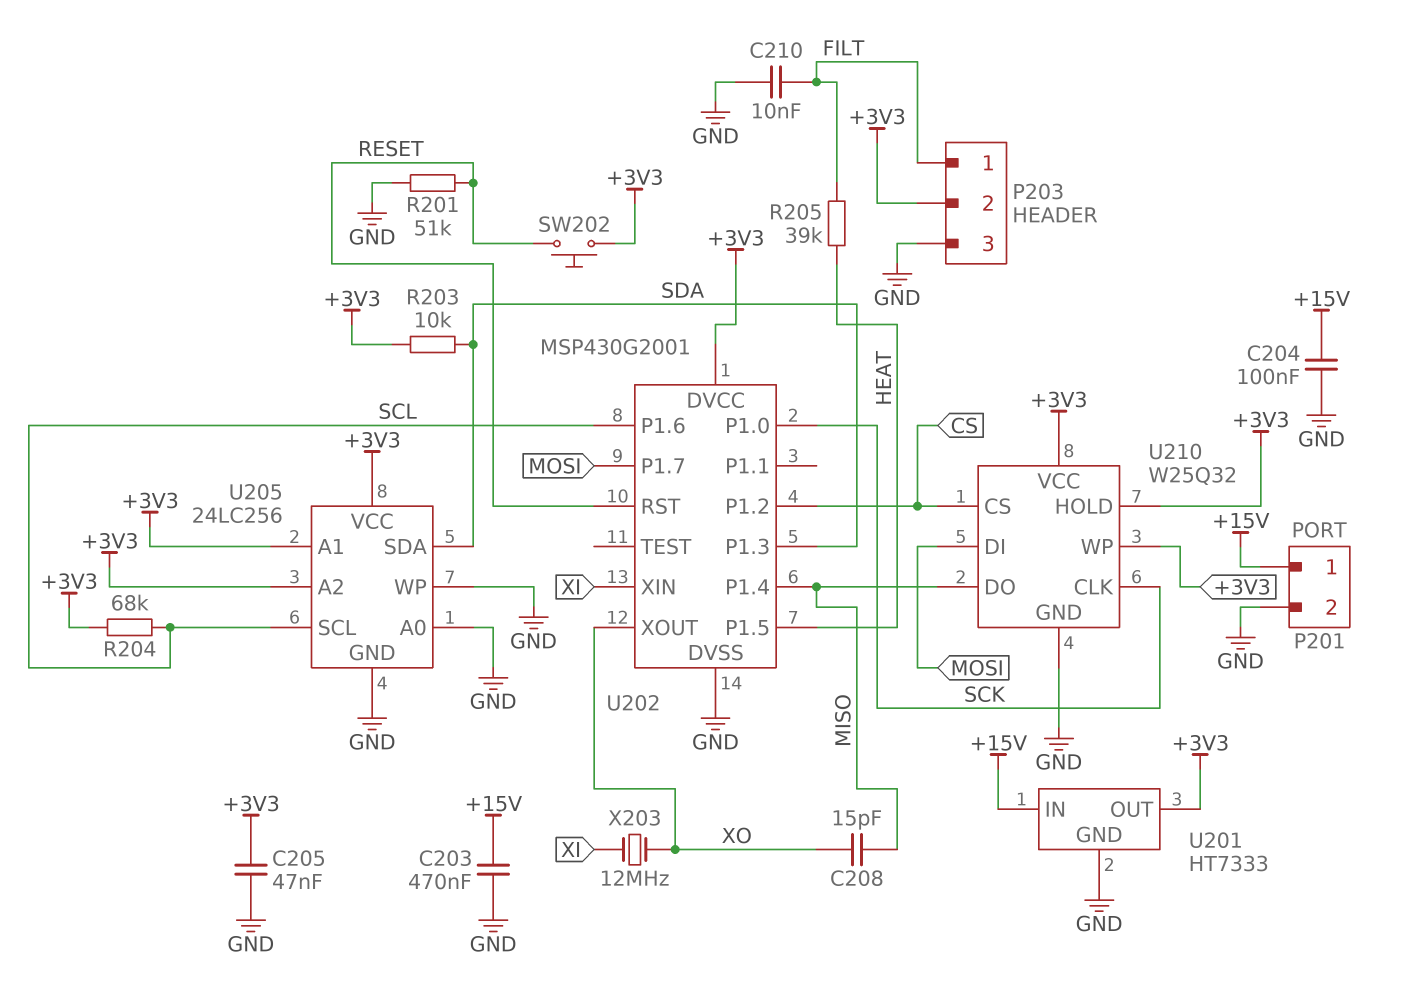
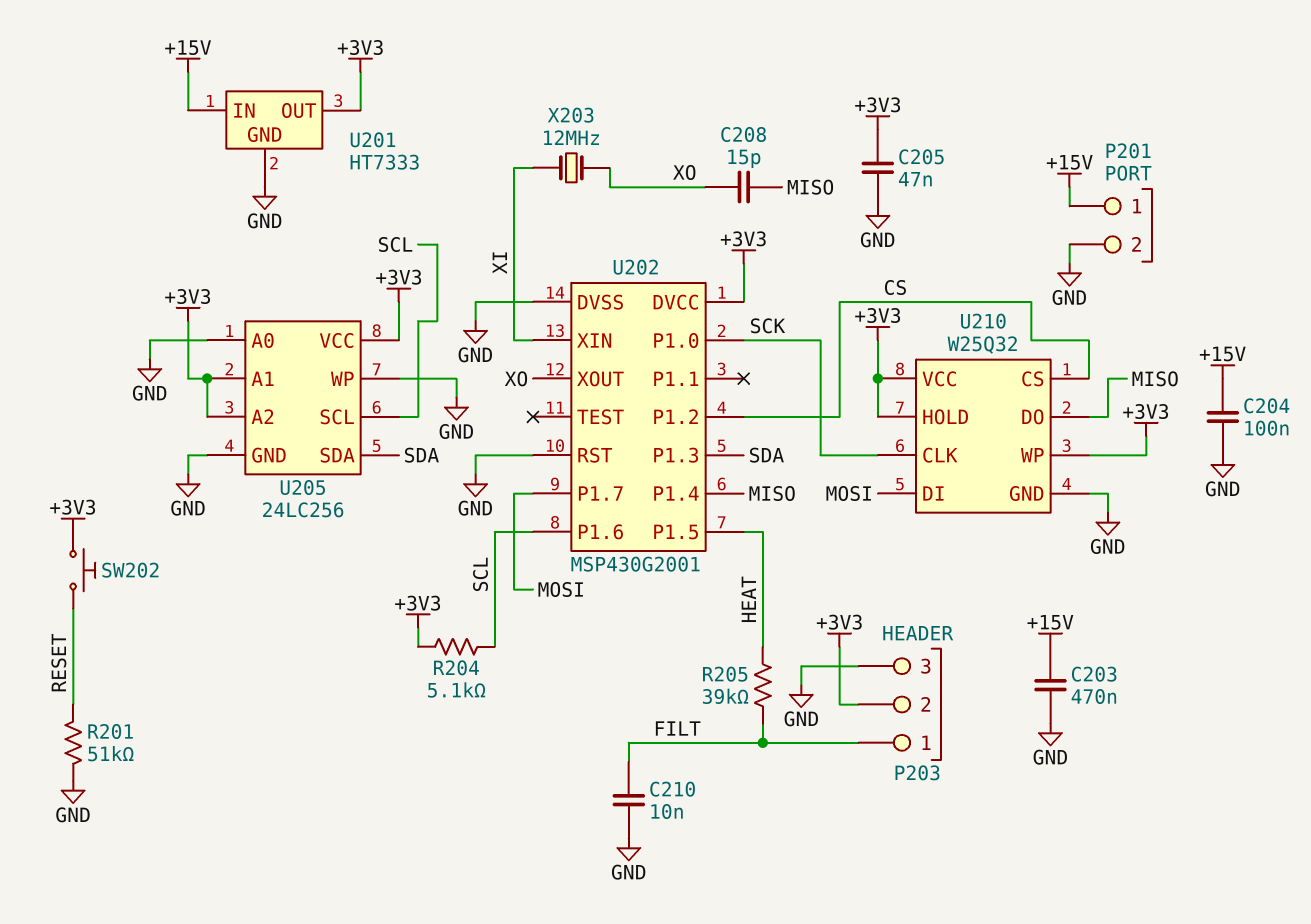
R203: 10k (+3V3, SDA) -> none
R204: 68k (+3V3, SCL) -> 5.1k (+3V3, SCL)
U202 pin RST: RESET -> GND

